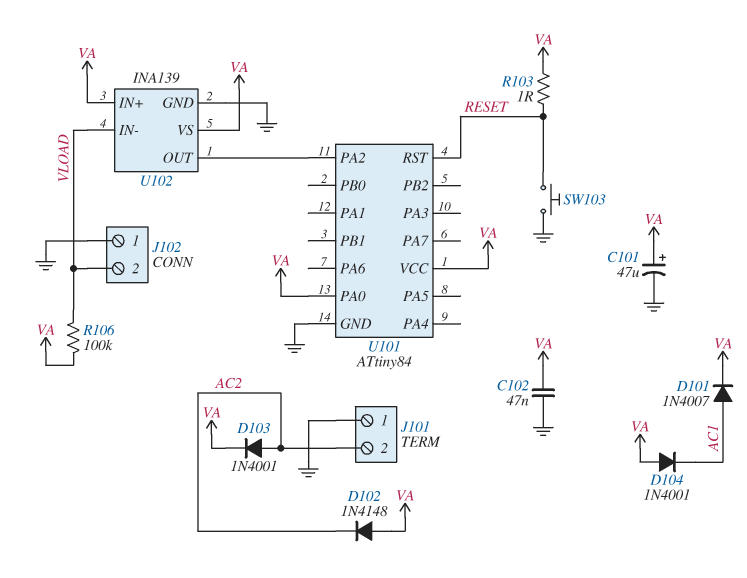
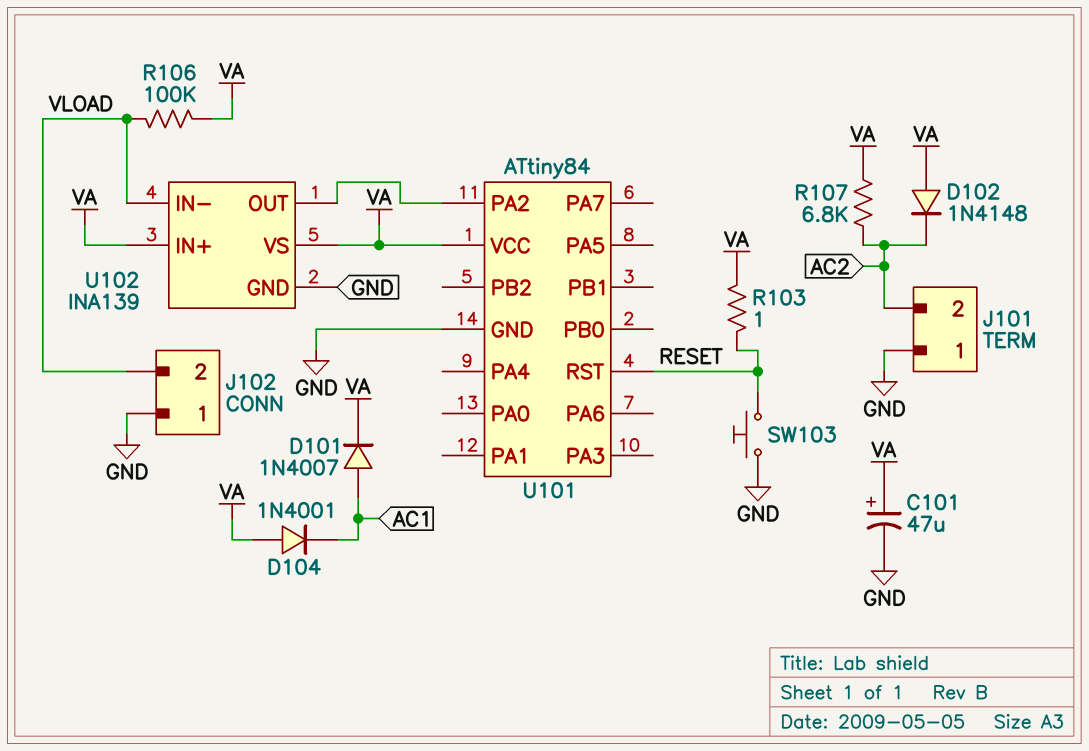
C102: 47nF (GND, VA) -> none
D103: diode 1N4001 (A AC2, K VA) -> none
R107: none -> 6.8k (AC2, VA)
U101 pin PA0: VA -> none

